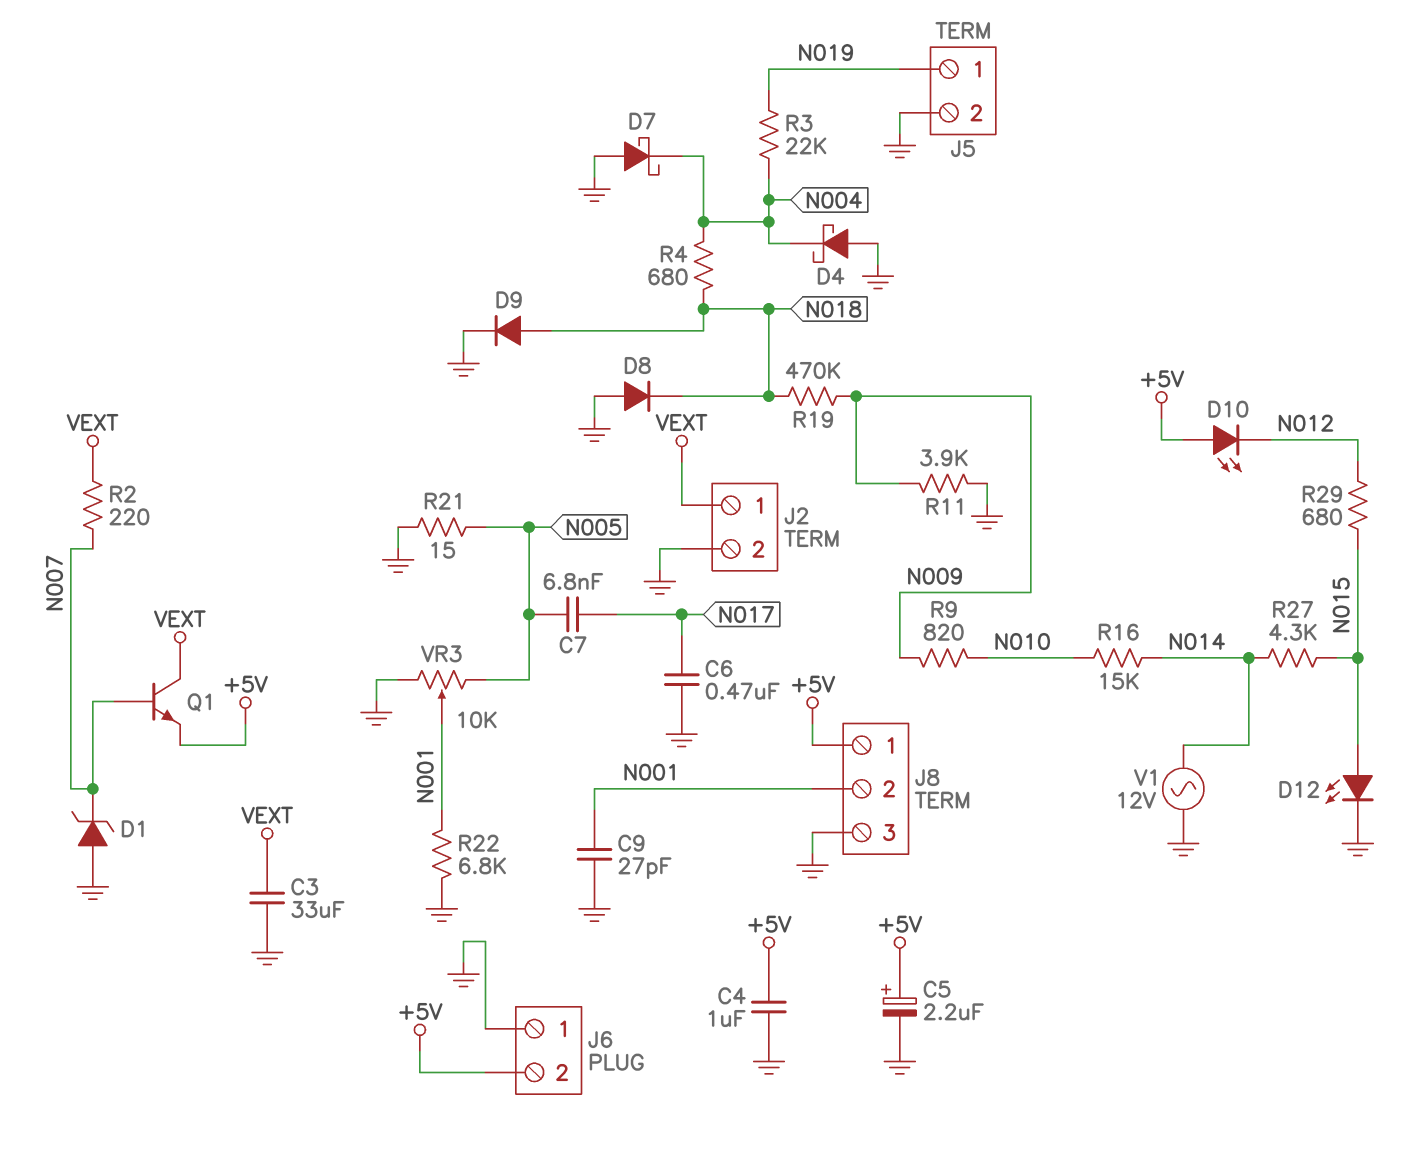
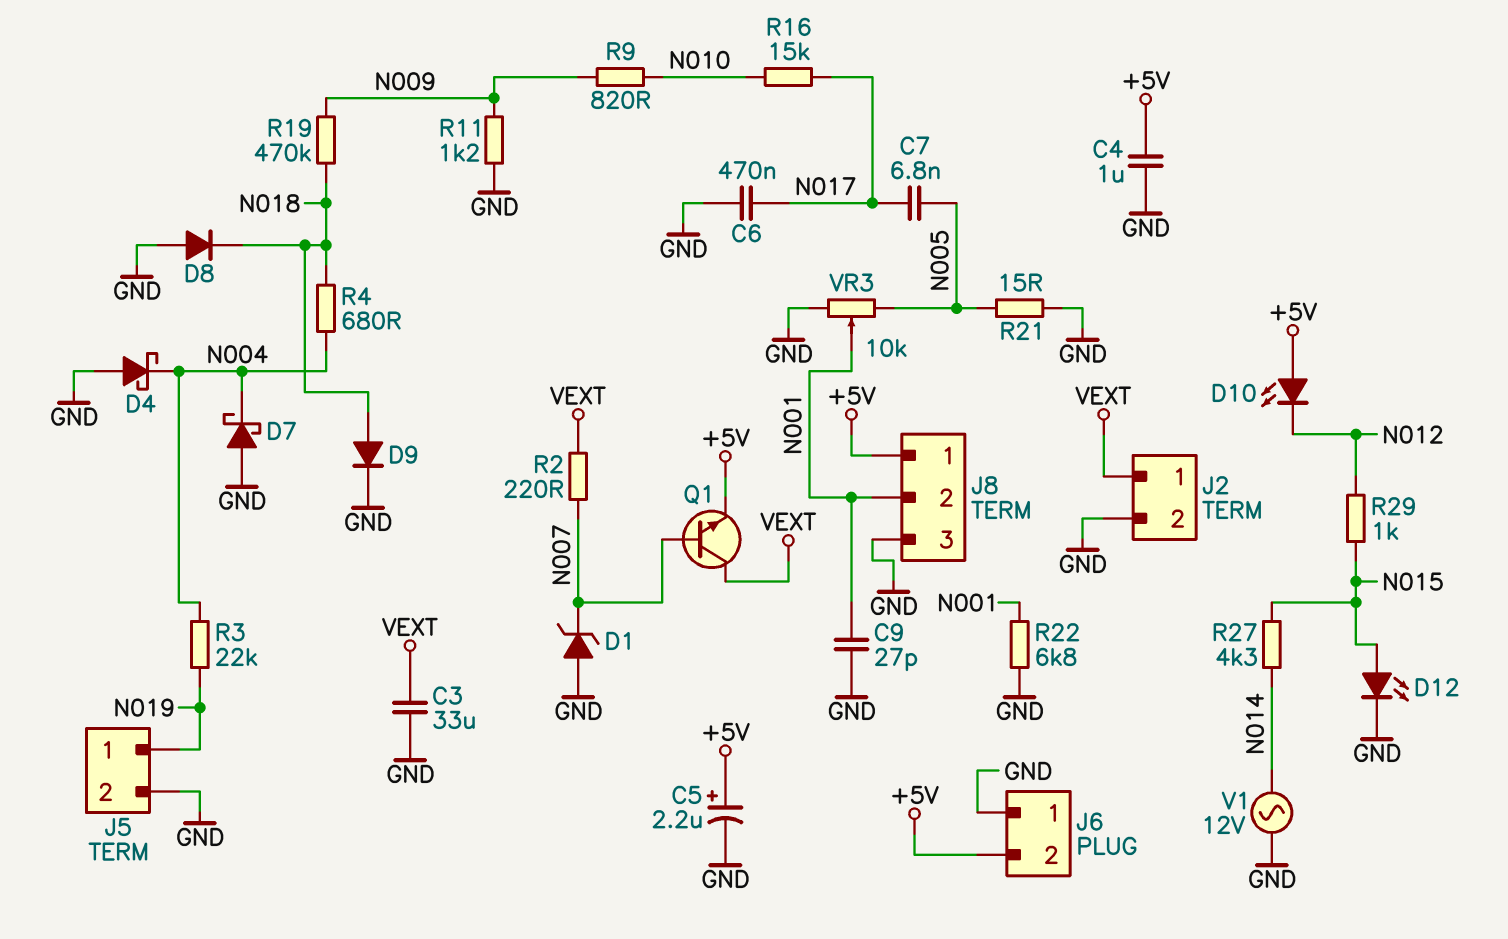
R11: 3.9k (GND, N009) -> 1.2k (GND, N009)
R16: 15k (N010, N014) -> 15k (N010, N017)
R29: 680 (N012, N015) -> 1k (N012, N015)

